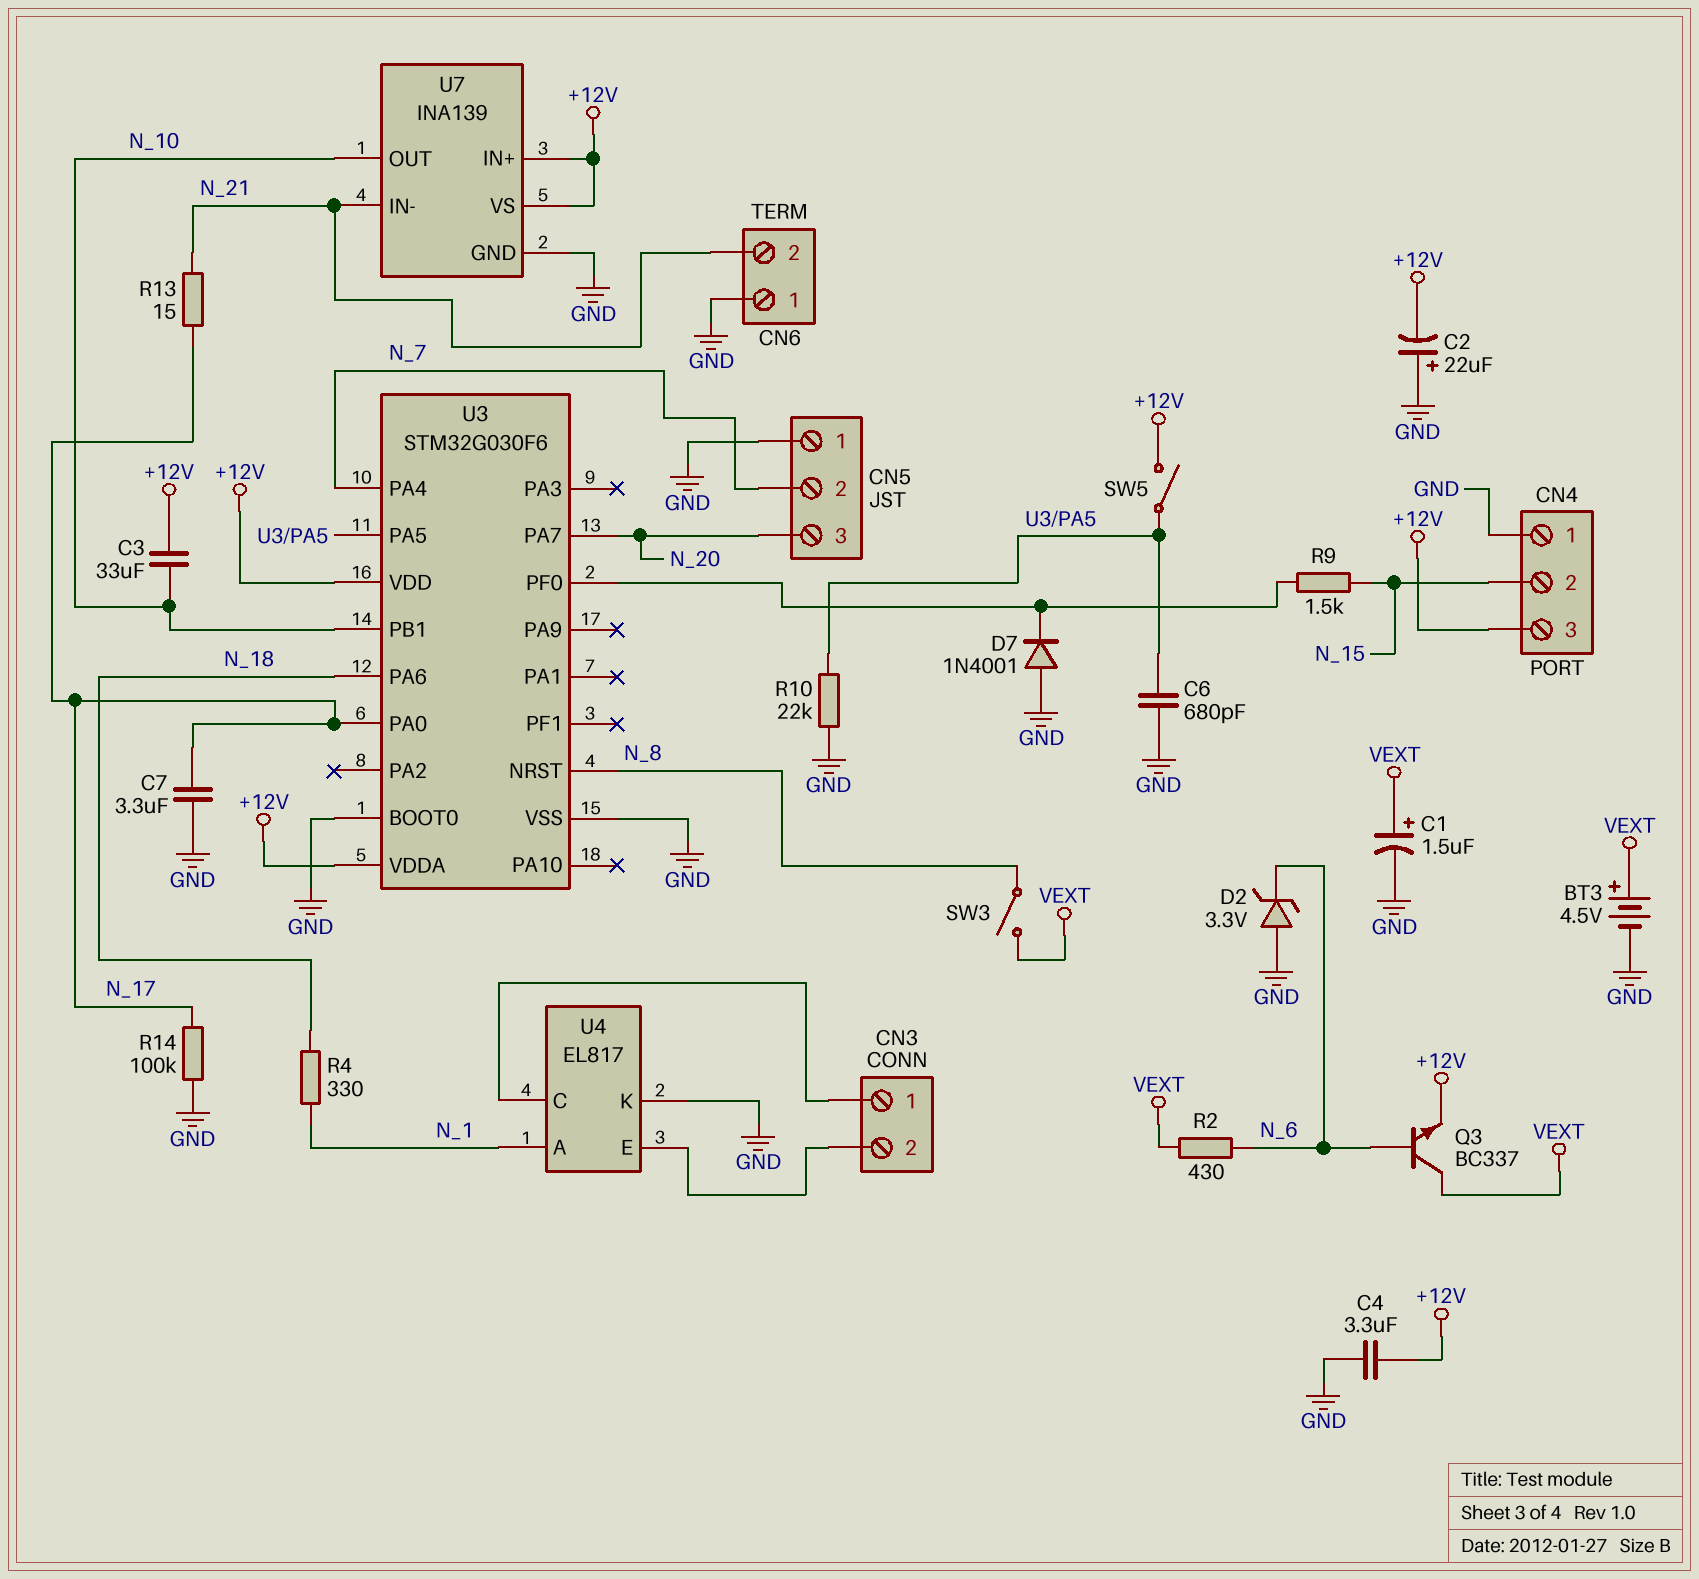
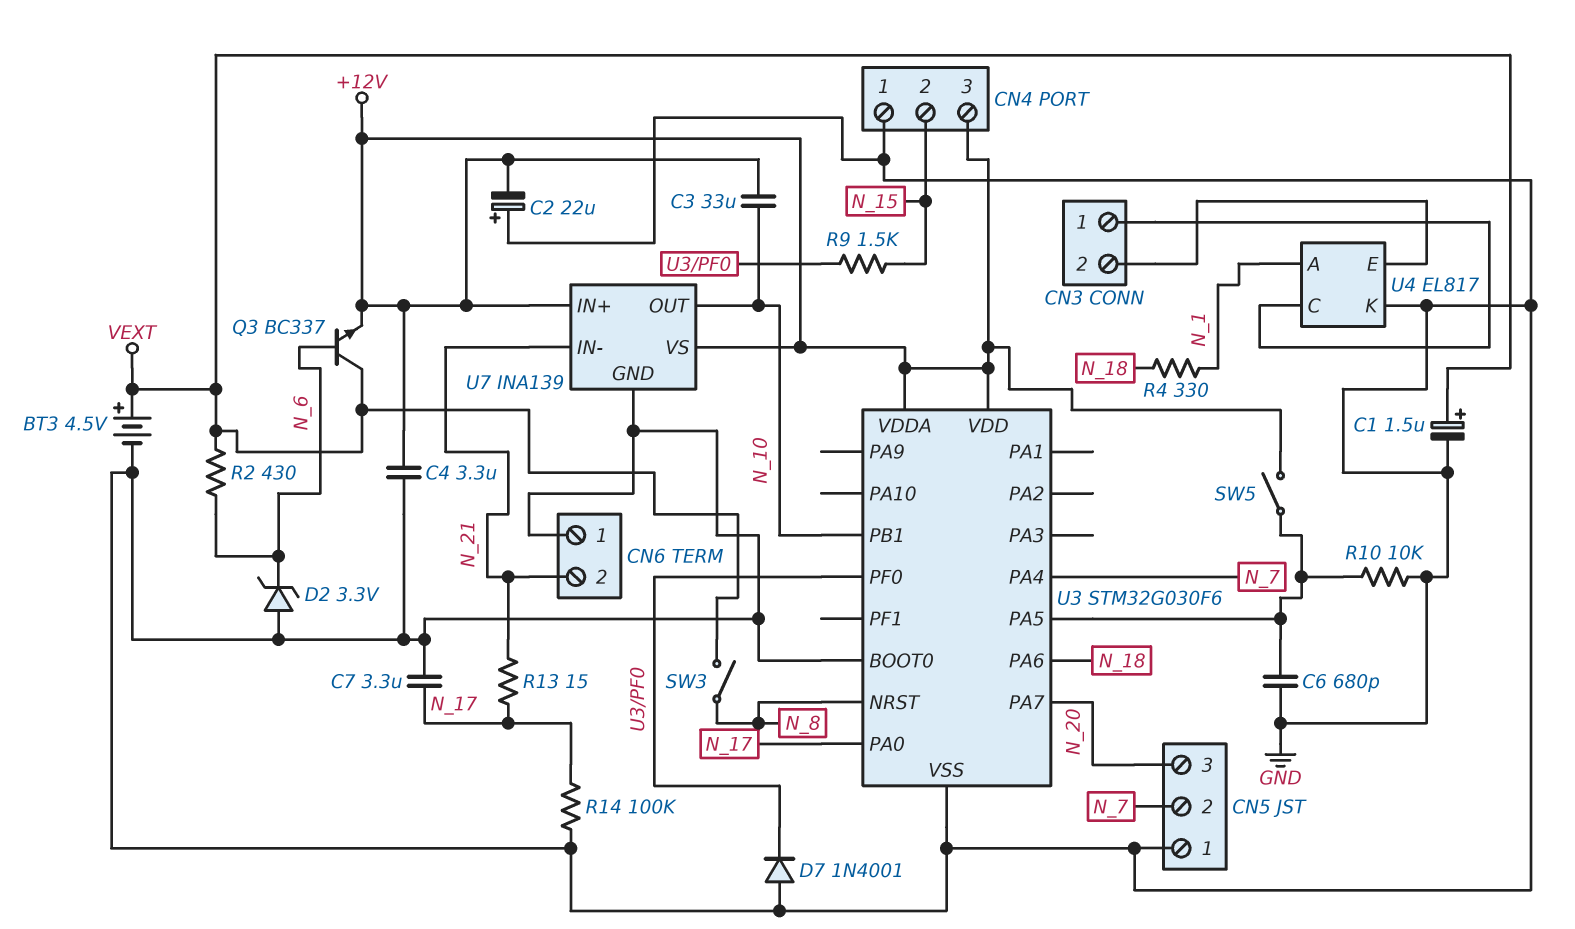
R10: 22k (GND, U3/PA5) -> 10k (GND, U3/PA5)

